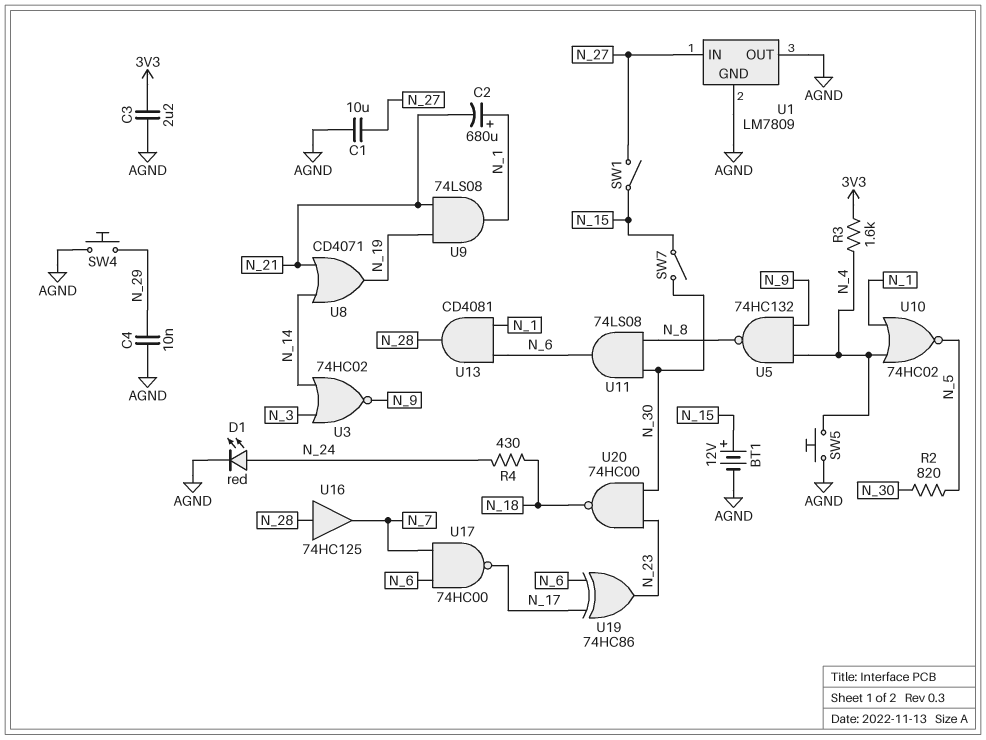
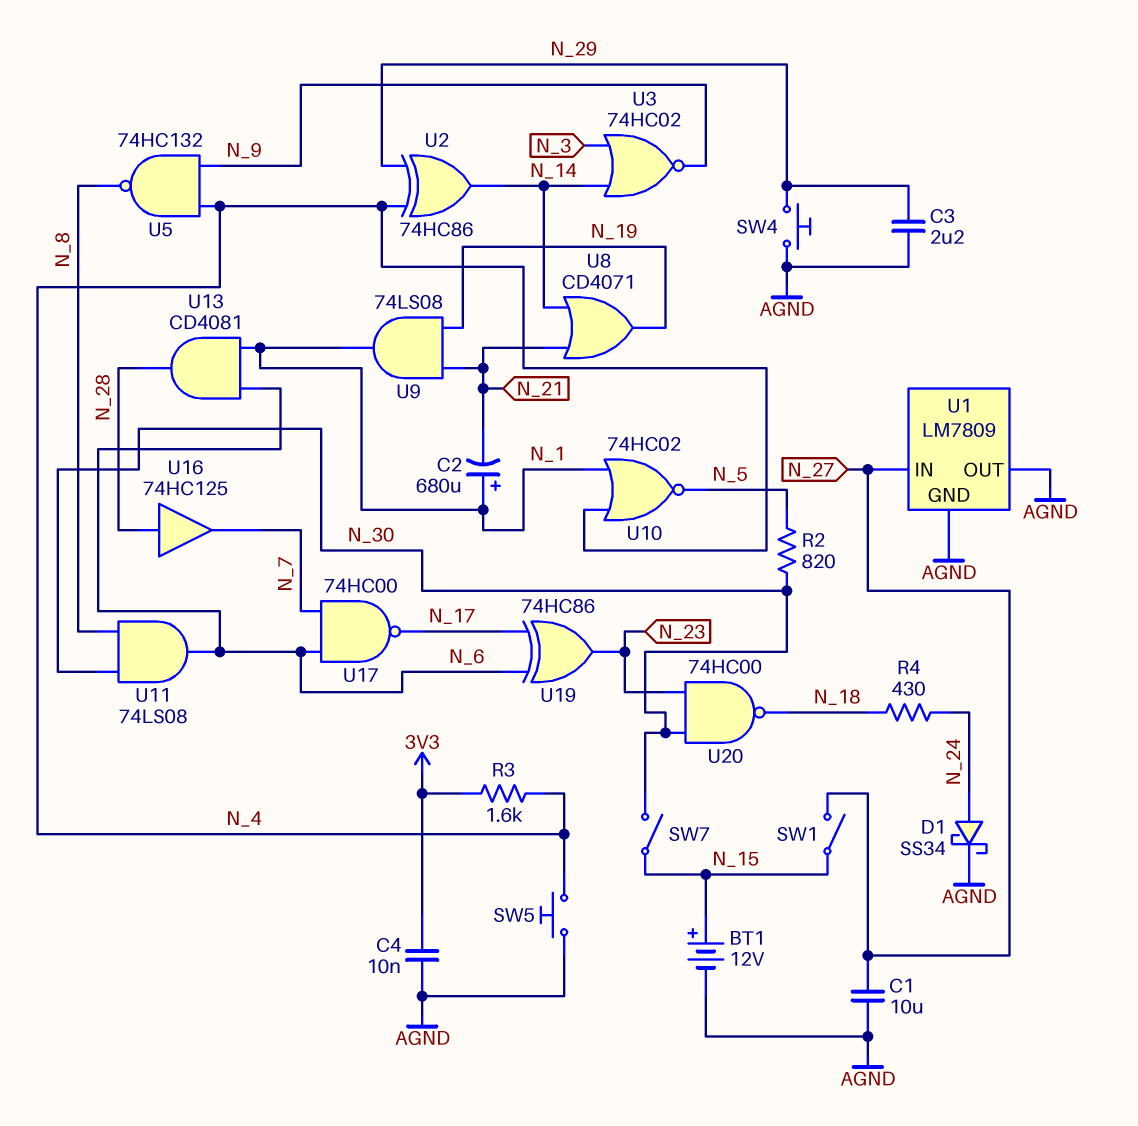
C3: 2.2uF (3V3, AGND) -> 2.2uF (AGND, N_29)
C4: 10nF (AGND, N_29) -> 10nF (3V3, AGND)
D1: LED red (A N_24, K AGND) -> schottky SS34 (A N_24, K AGND)
U2: none -> XOR 74HC86 (in N_4, in N_29, out N_14)

